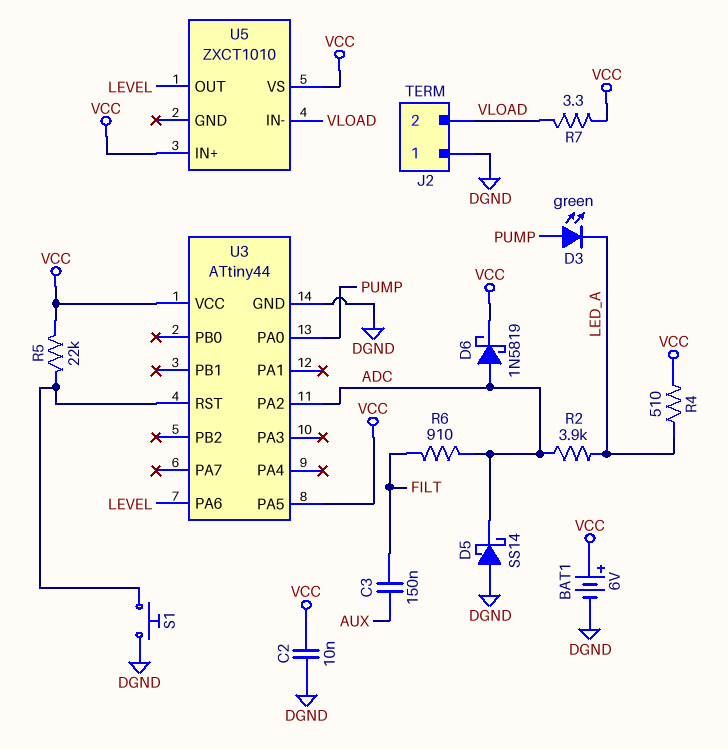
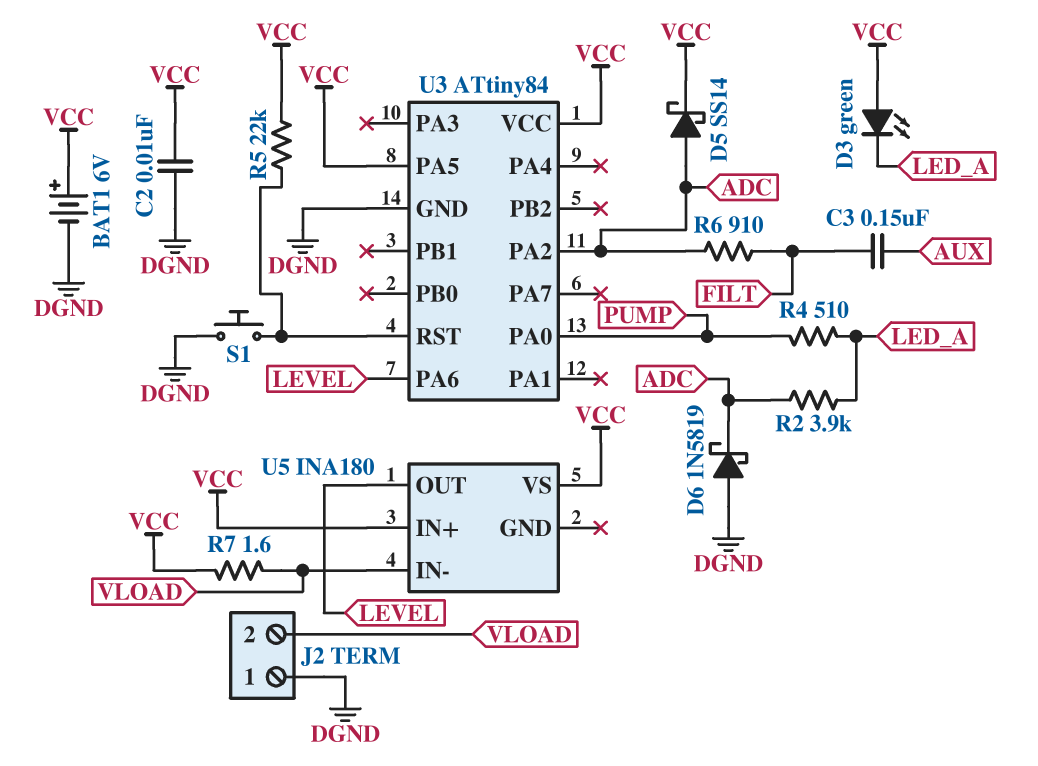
D3: LED green (A PUMP, K LED_A) -> LED green (A VCC, K LED_A)
D5: schottky SS14 (A DGND, K ADC) -> schottky SS14 (A ADC, K VCC)
D6: schottky 1N5819 (A ADC, K VCC) -> schottky 1N5819 (A DGND, K ADC)
R4: 510 (LED_A, VCC) -> 510 (LED_A, PUMP)
R7: 3.3 (VCC, VLOAD) -> 1.6 (VCC, VLOAD)
U3: ATtiny44 -> ATtiny84
U5: ZXCT1010 -> INA180

